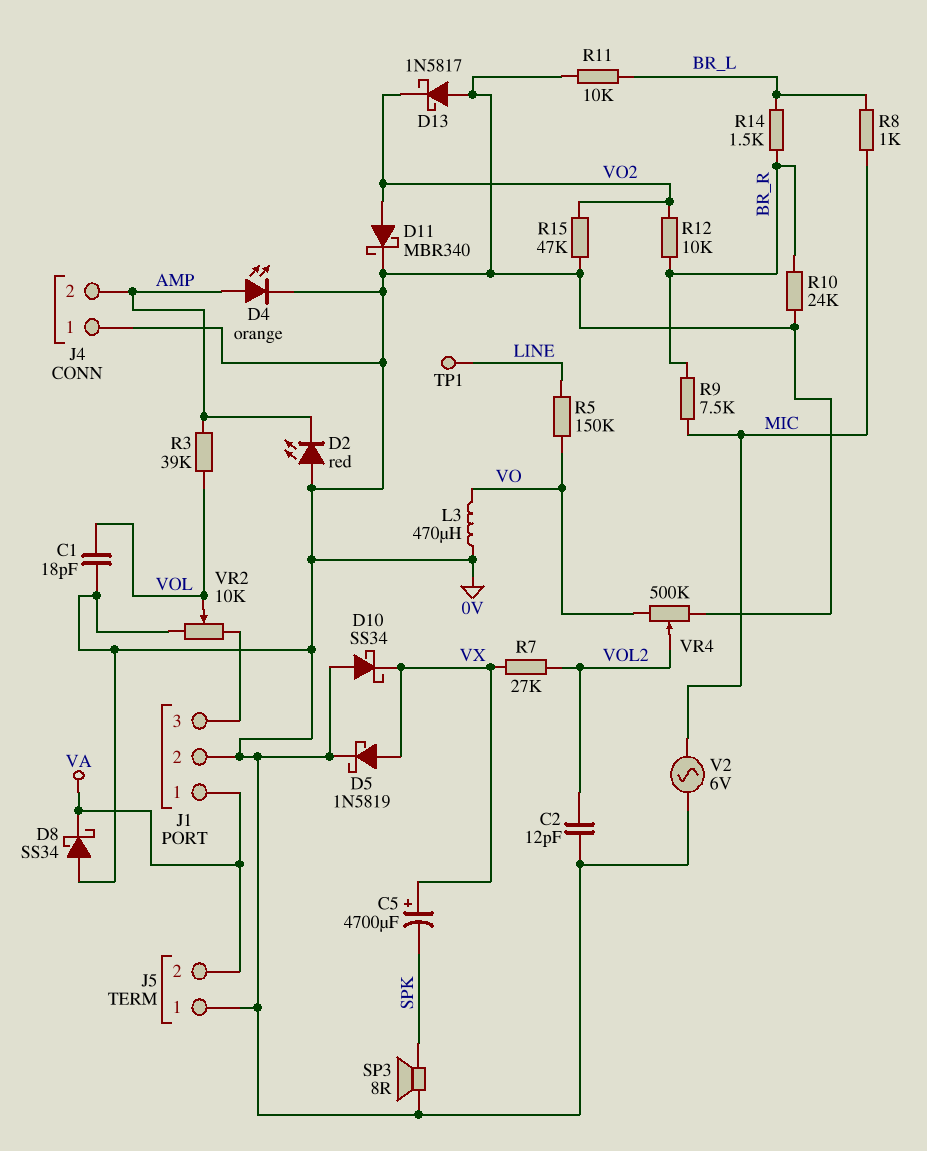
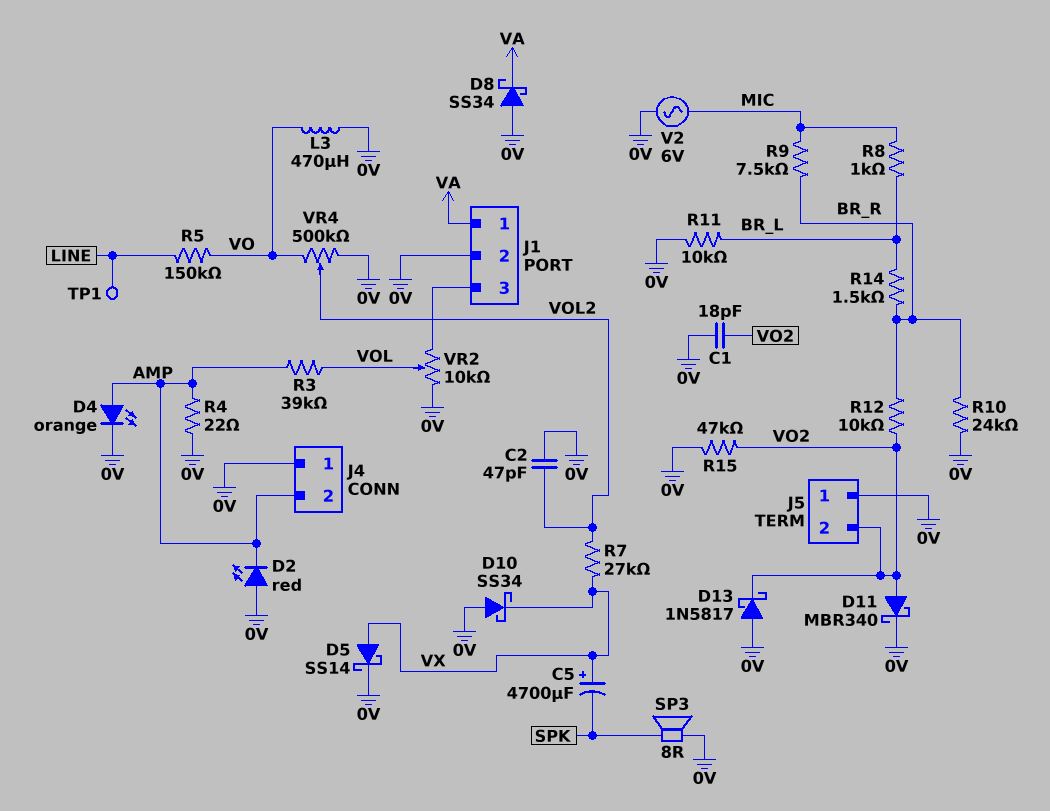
C1: 18pF (0V, VOL) -> 18pF (0V, VO2)
C2: 12pF (0V, VOL2) -> 47pF (0V, VOL2)
D5: schottky 1N5819 (A VX, K 0V) -> schottky SS14 (A VX, K 0V)
J5 pin 2: VA -> VO2
R4: none -> 22 (0V, AMP)

